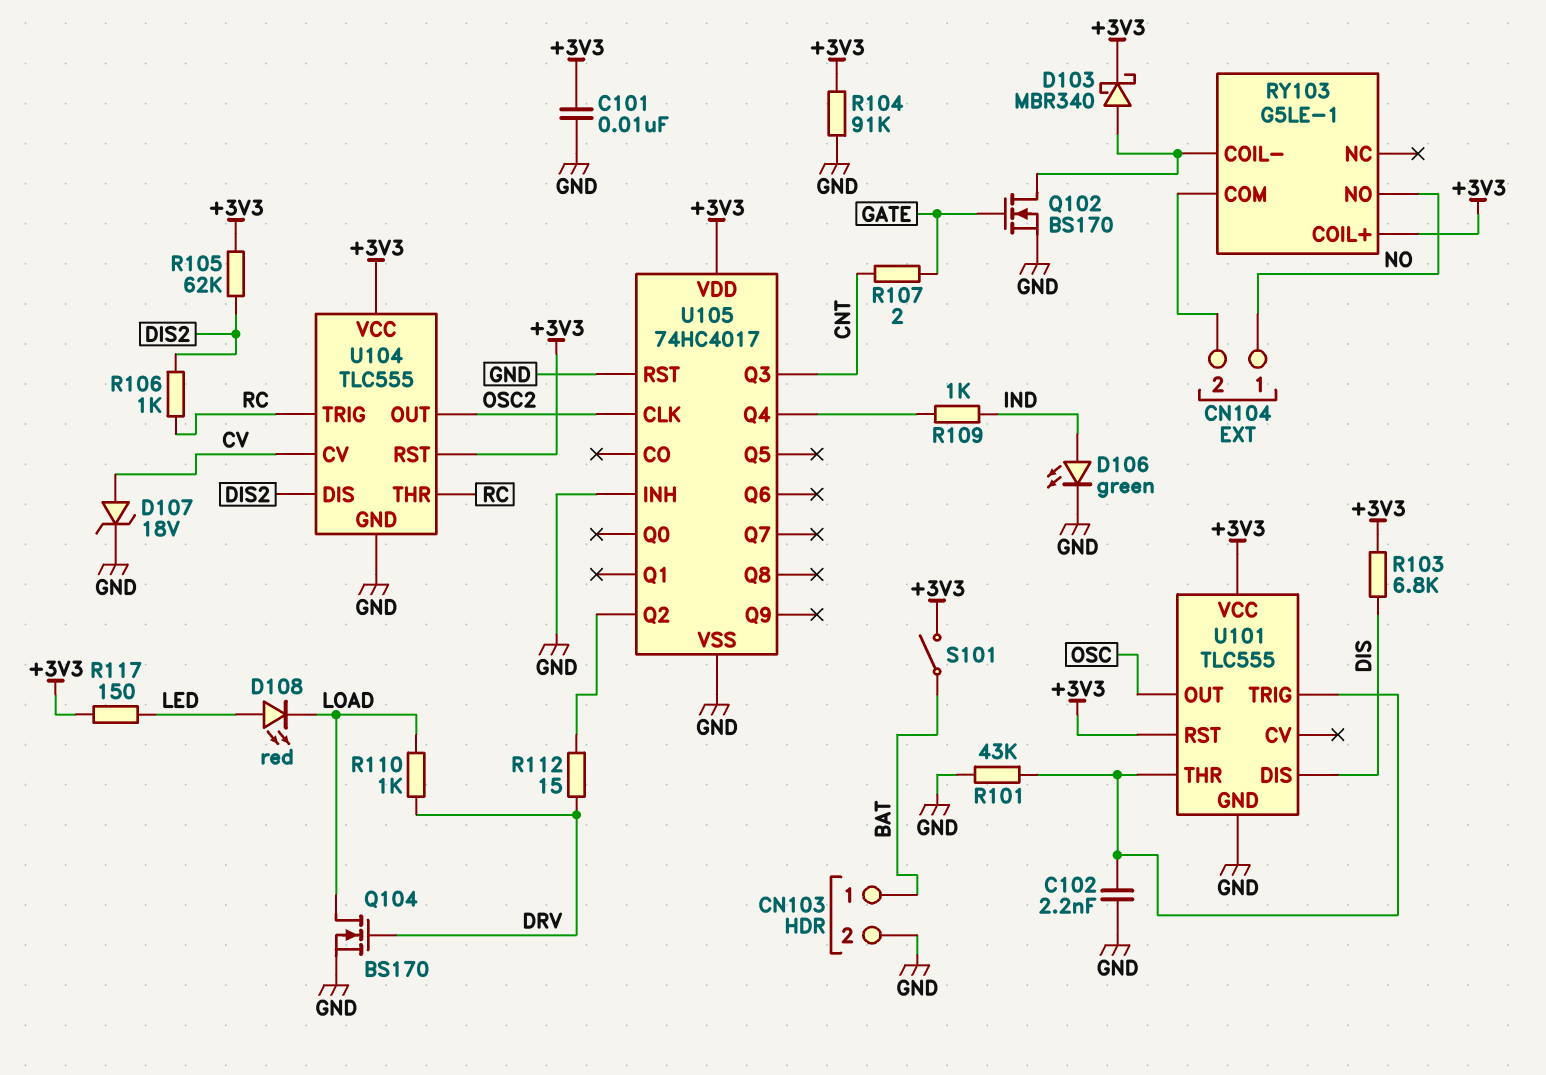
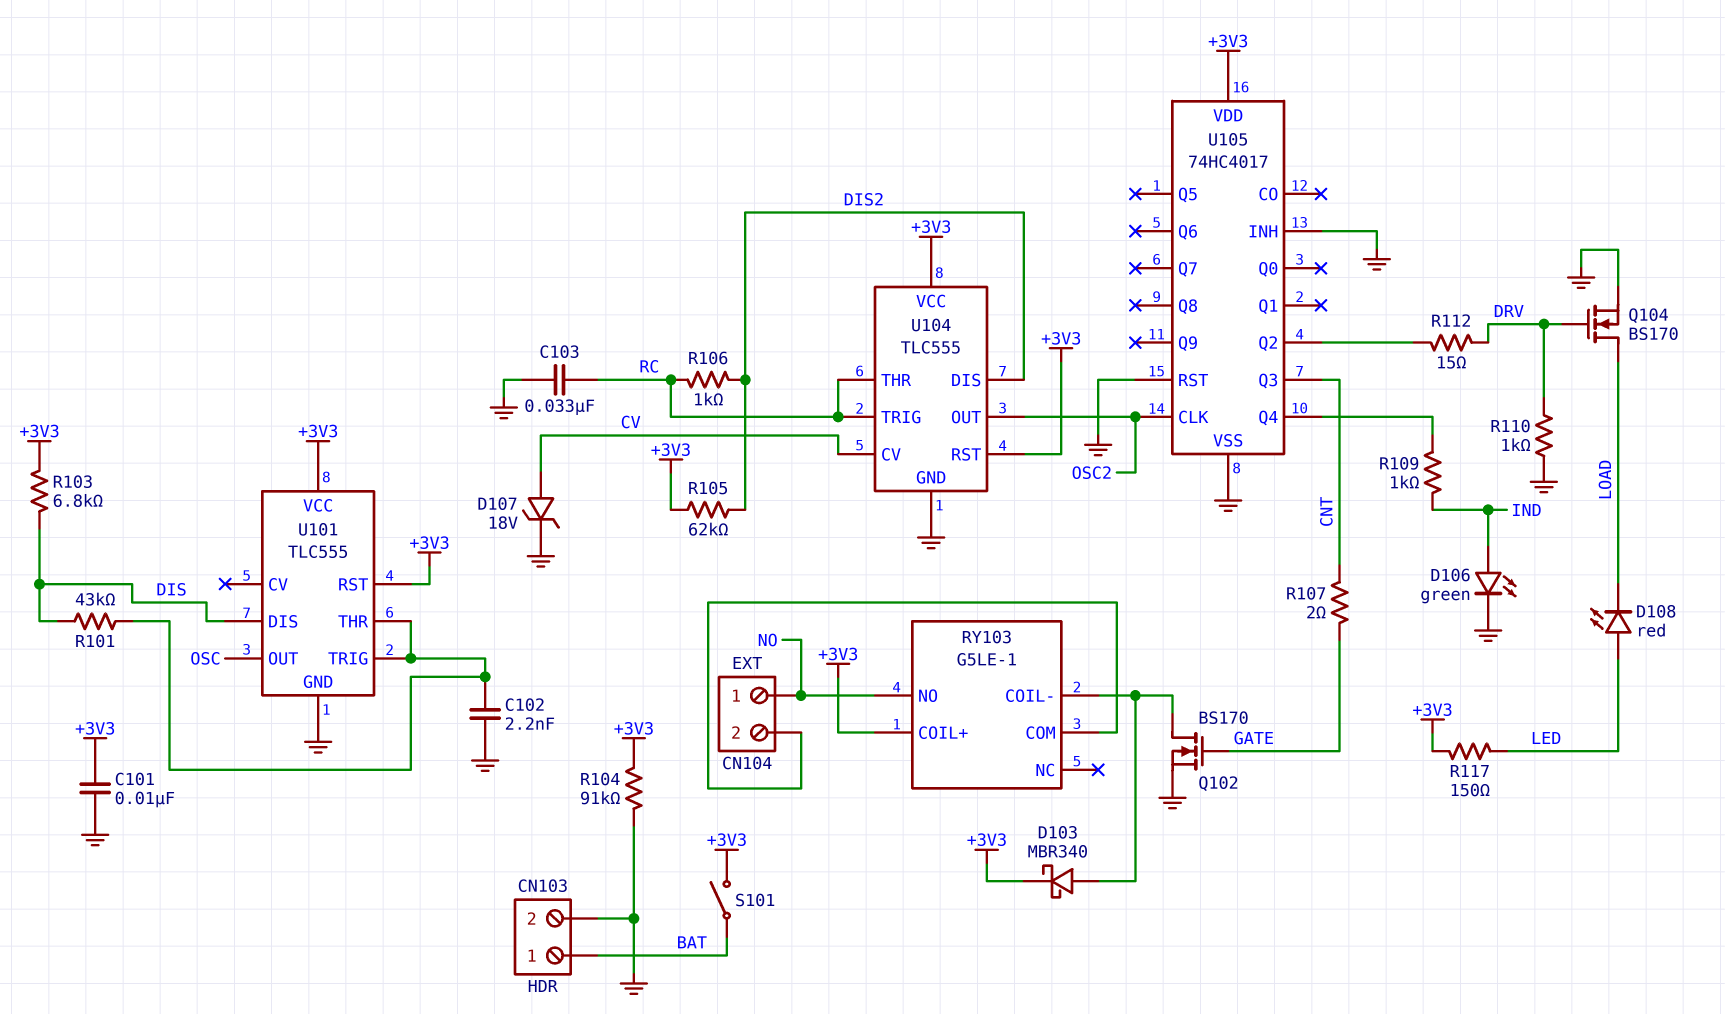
C103: none -> 33nF (GND, RC)
R101: 43k (GND, U101/THR) -> 43k (DIS, U101/THR)
R110: 1k (DRV, LOAD) -> 1k (DRV, GND)

